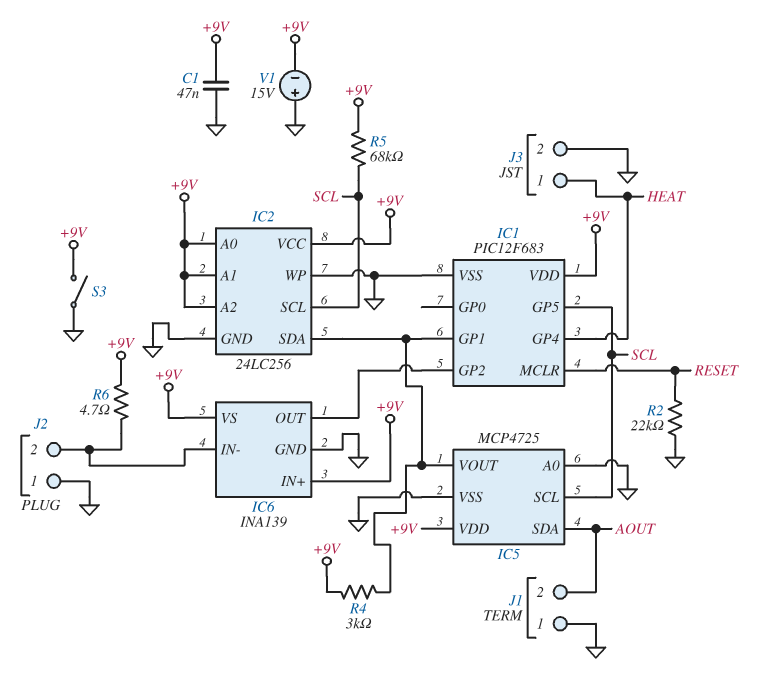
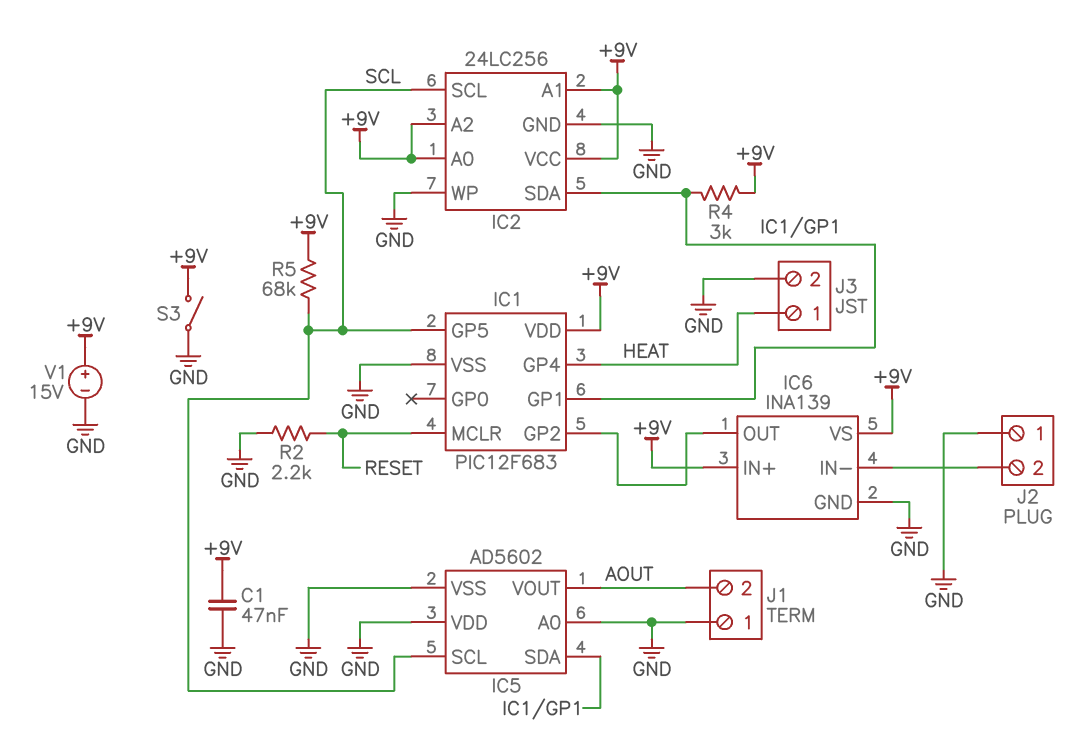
IC5: MCP4725 -> AD5602
IC5 pin SDA: AOUT -> IC1/GP1
IC5 pin VDD: +9V -> GND
IC5 pin VOUT: IC1/GP1 -> AOUT
R2: 22k (GND, RESET) -> 2.2k (GND, RESET)
R6: 4.7 (+9V, IC6/IN-) -> none
V1: 15V (plus GND, minus +9V) -> 15V (plus +9V, minus GND)

